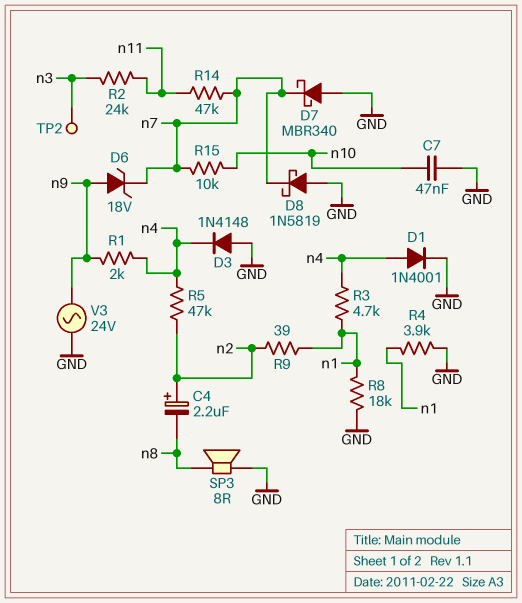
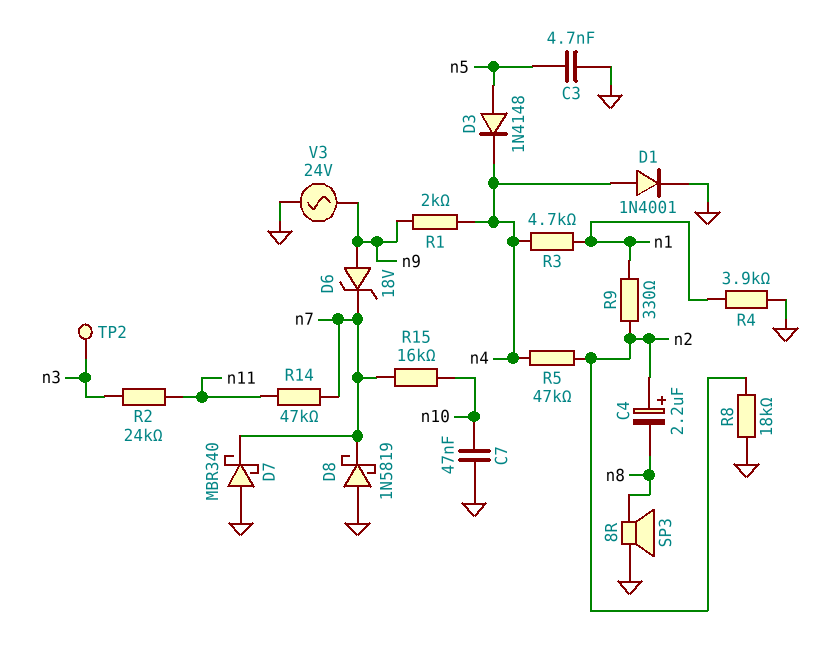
C3: none -> 4.7nF (GND, n5)
D3: diode 1N4148 (A GND, K n4) -> diode 1N4148 (A n5, K n4)
R8: 18k (GND, n1) -> 18k (GND, n2)
R9: 39 (n1, n2) -> 330 (n1, n2)
R15: 10k (n7, n10) -> 16k (n7, n10)

